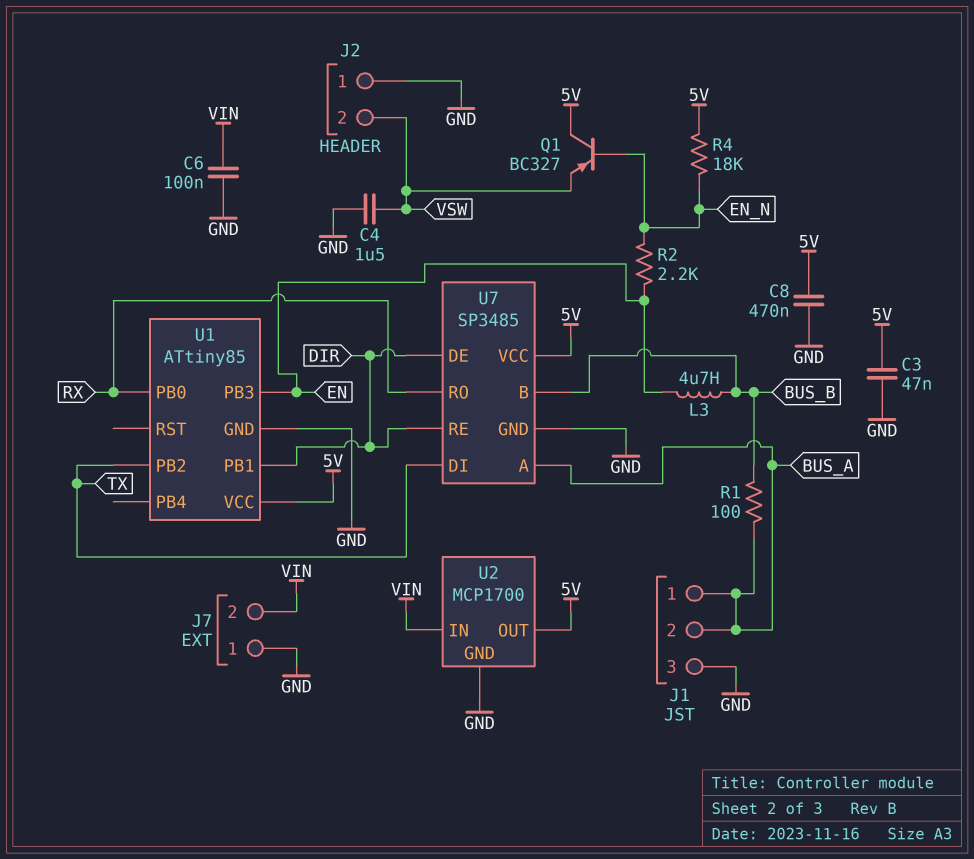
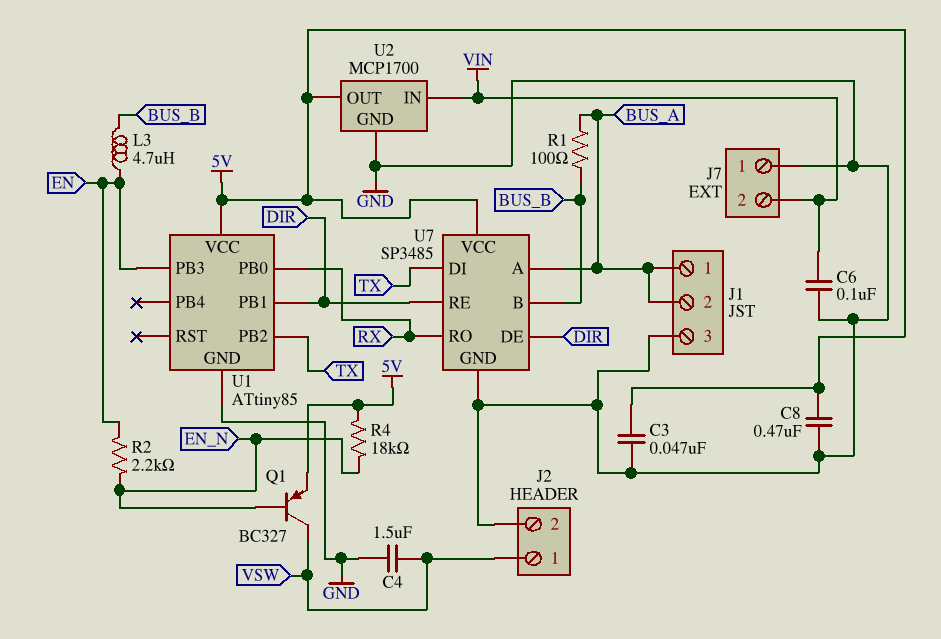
J2 pin 1: GND -> VSW
J2 pin 2: VSW -> GND
Q1: PNP BC327 (B EN_N, C 5V, E VSW) -> PNP BC327 (B EN_N, C VSW, E 5V)

